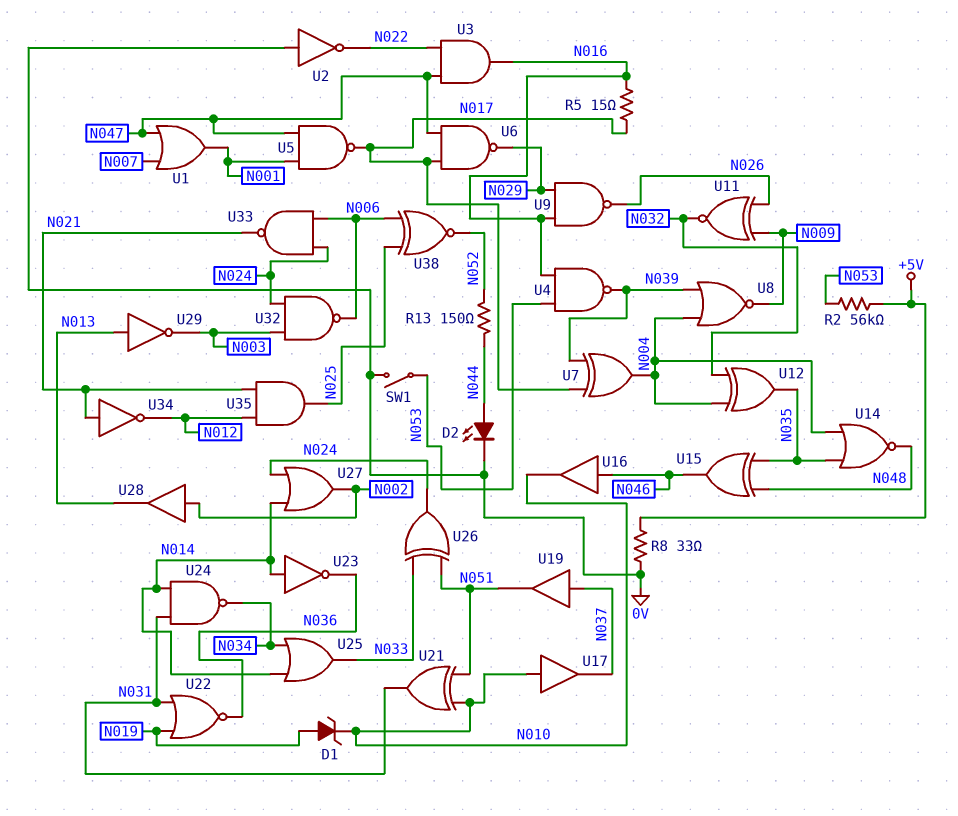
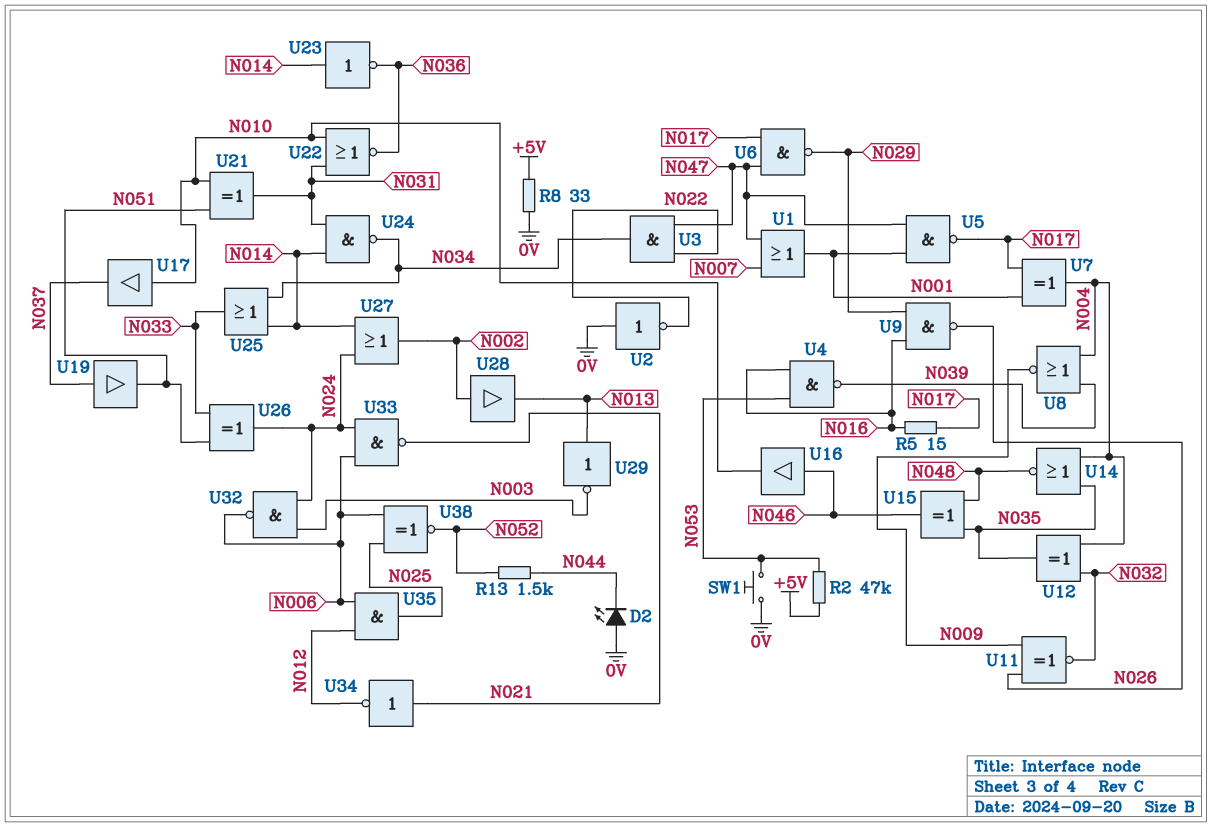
D1: zener (A N019, K N010) -> none
D2: LED (A N044, K 0V) -> LED (A 0V, K N044)
R2: 56k (+5V, N053) -> 47k (+5V, N053)
R13: 150 (N044, N052) -> 1.5k (N044, N052)
SW1: switch (0V, N053) -> button (0V, N053)
U3: AND (in N022, in N047, out N016) -> AND (in N022, in N047, out N034)
U7: XOR (in N017, in N039, out N004) -> XOR (in N001, in N017, out N004)
U22: NOR (in N019, in N031, out N036) -> NOR (in N010, in N031, out N036)
U35: AND (in N012, in N021, out N025) -> AND (in N006, in N012, out N025)

